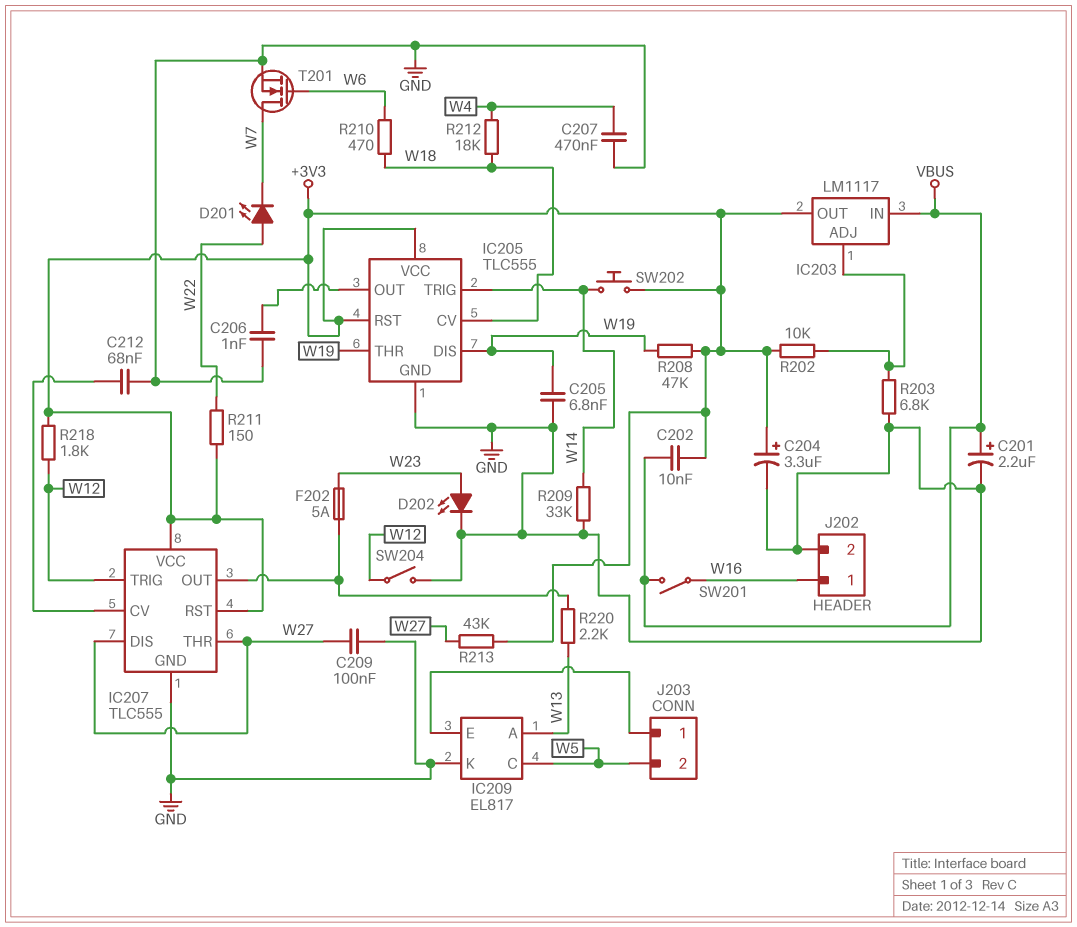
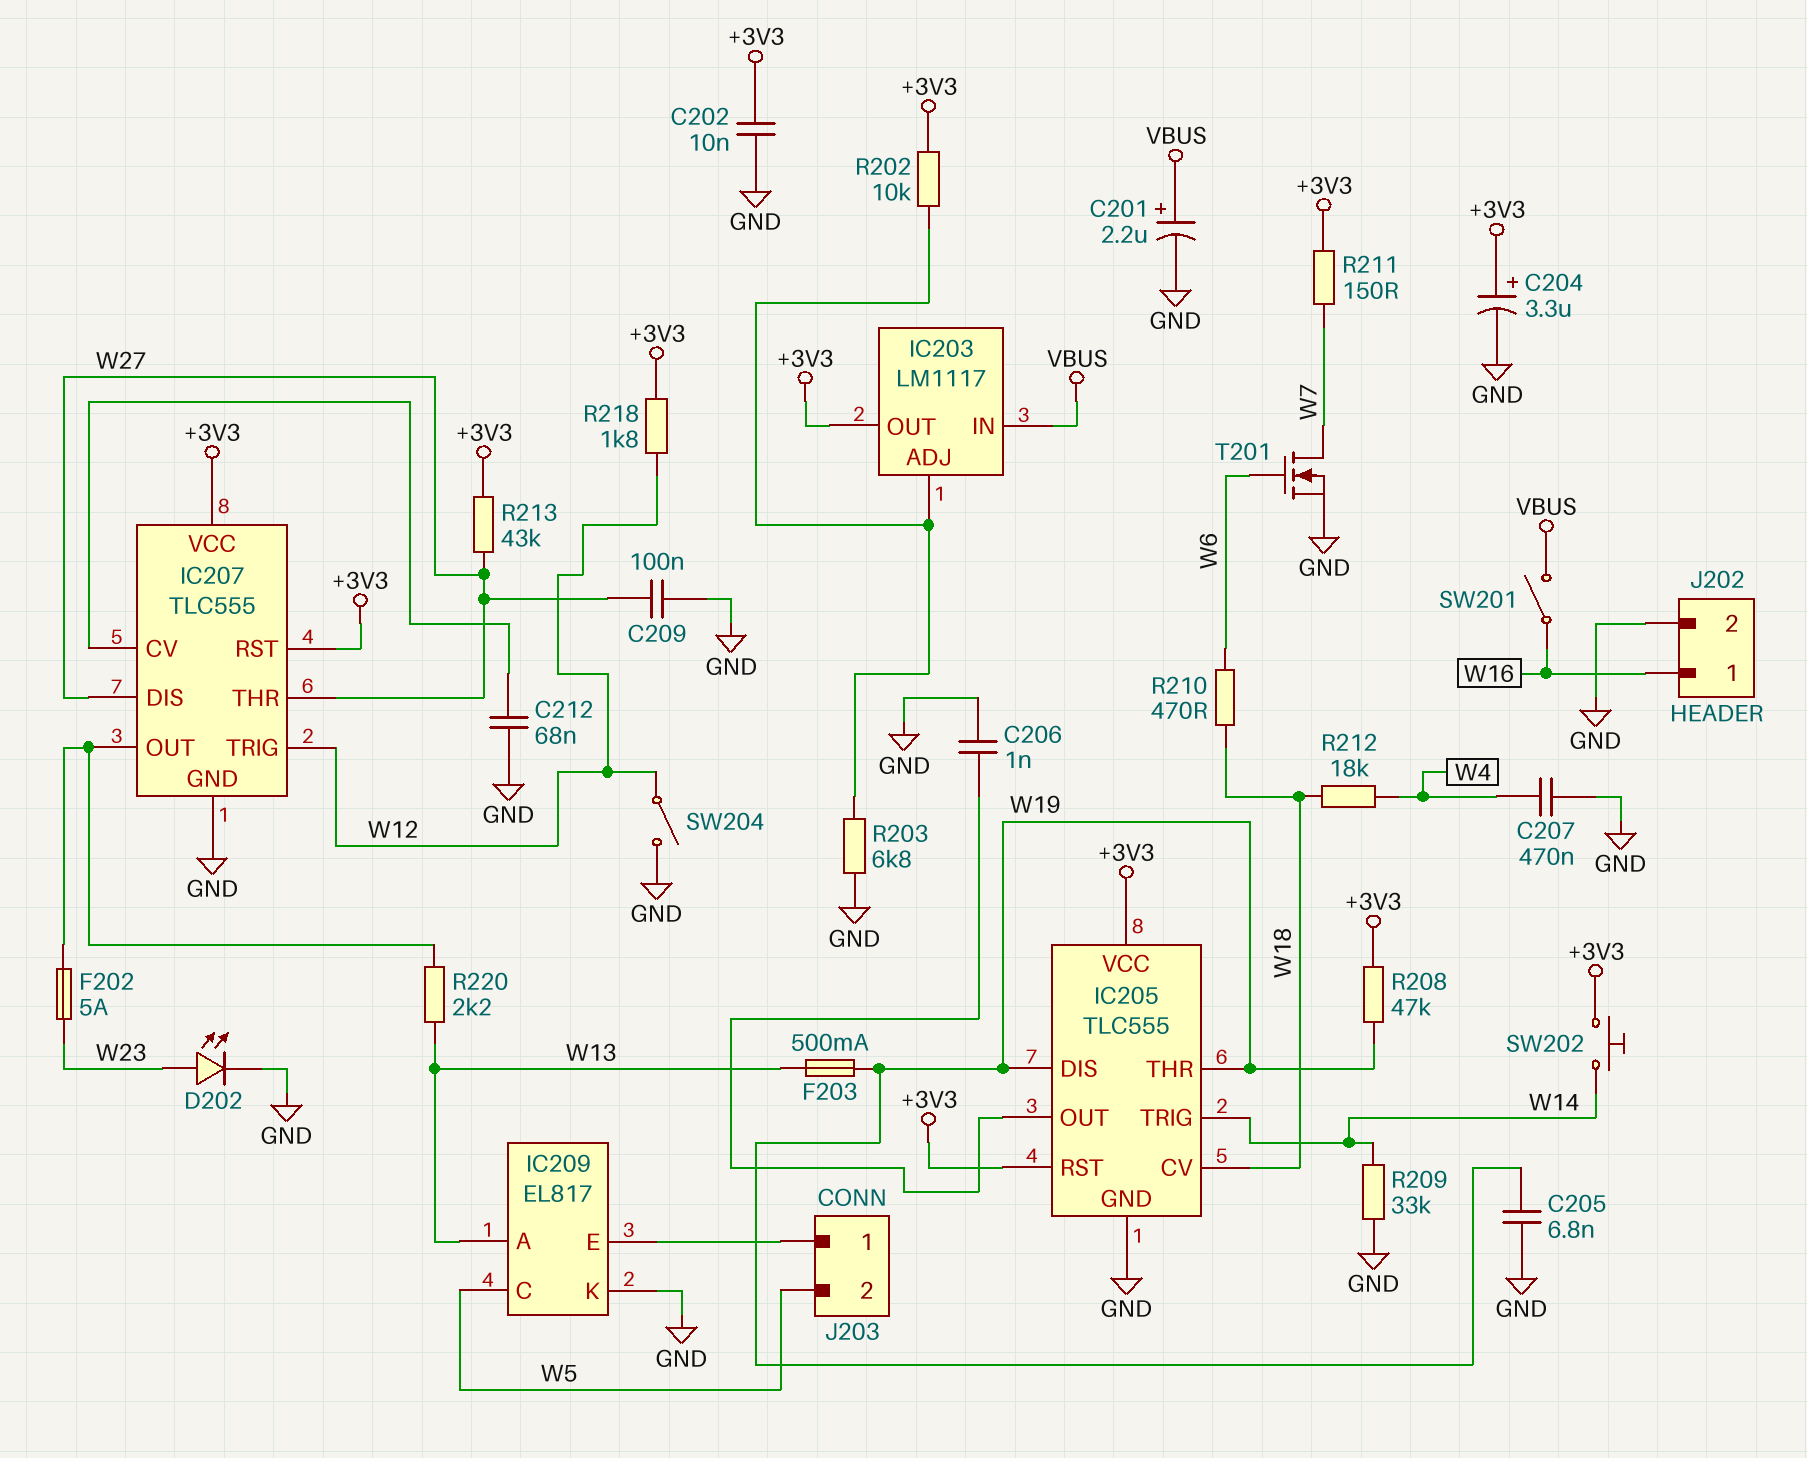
C202: 10nF (+3V3, VBUS) -> 10nF (+3V3, GND)
D201: LED (A W22, K W7) -> none
F203: none -> 500mA (W13, W19)
R211: 150 (+3V3, W22) -> 150 (+3V3, W7)

